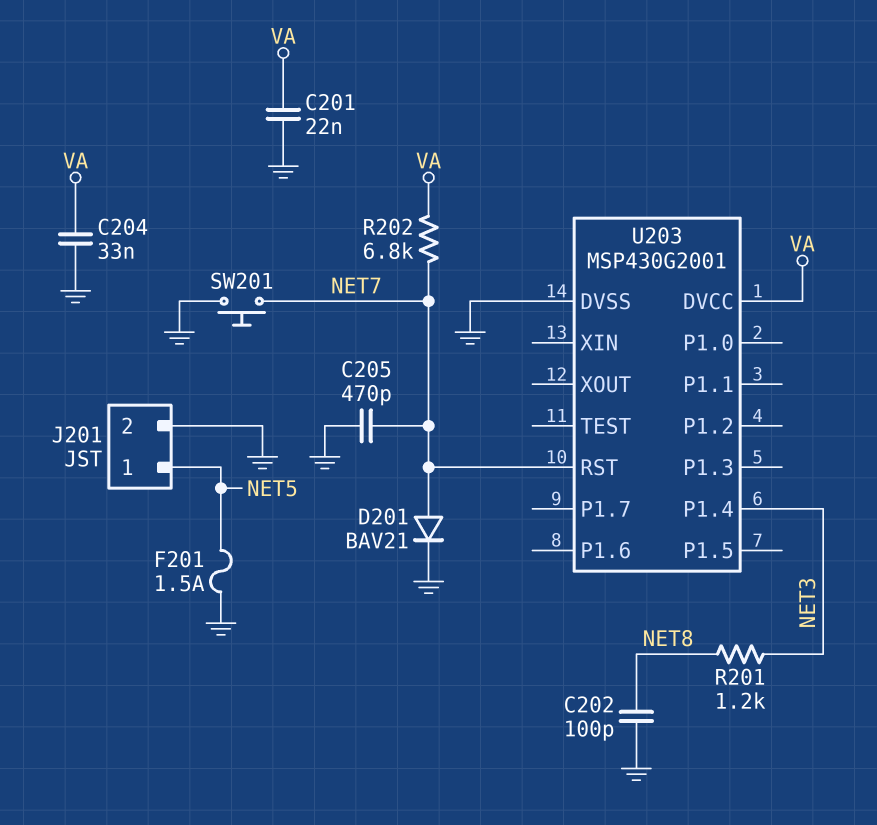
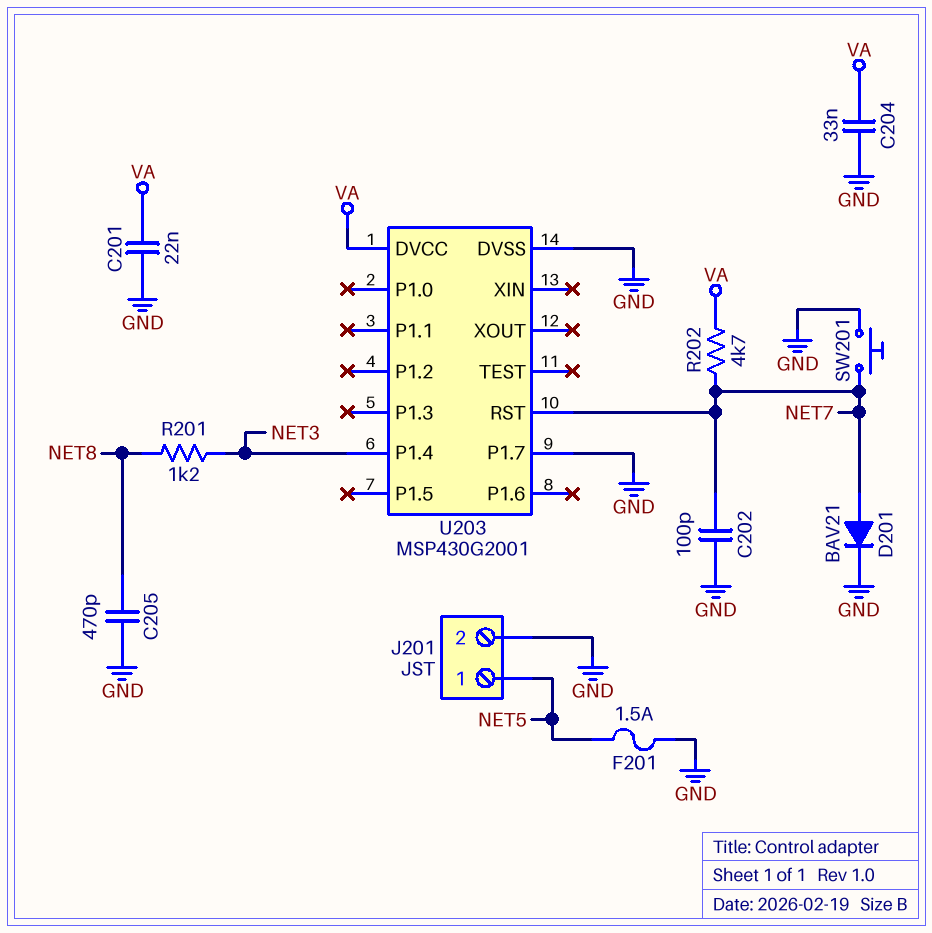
C202: 100pF (GND, NET8) -> 100pF (GND, NET7)
C205: 470pF (GND, NET7) -> 470pF (GND, NET8)
R202: 6.8k (NET7, VA) -> 4.7k (NET7, VA)
U203 pin P1.7: none -> GND

